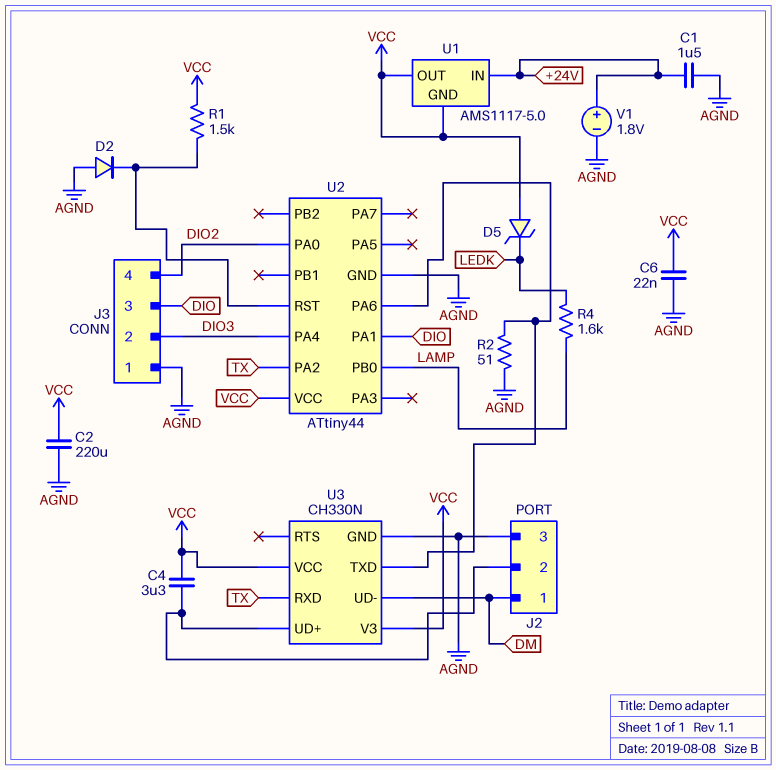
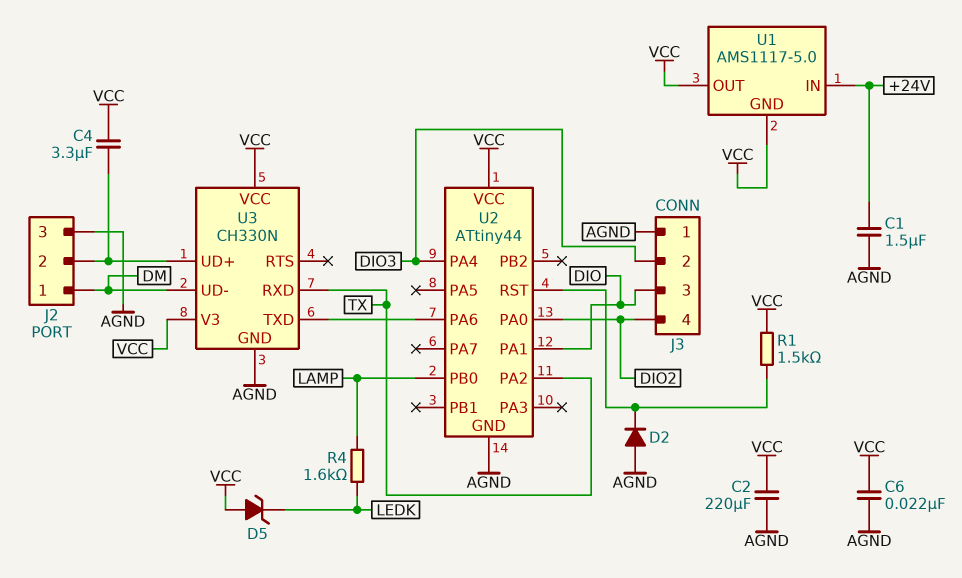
R2: 51 (AGND, U2/PA6) -> none
V1: 1.8V (plus +24V, minus AGND) -> none

